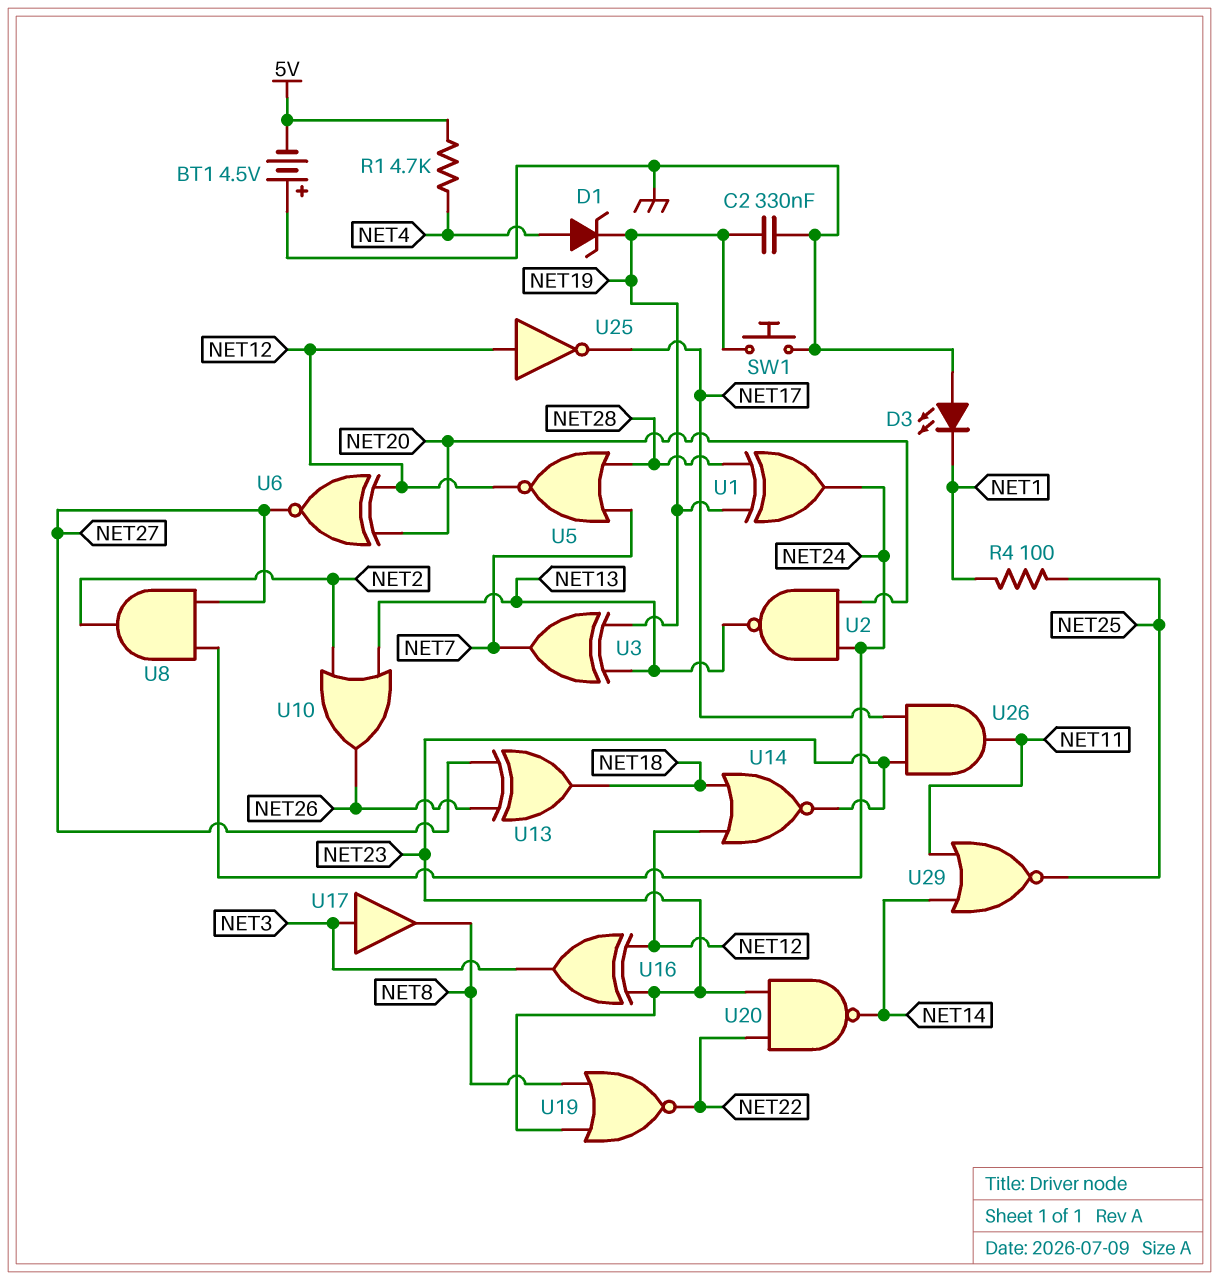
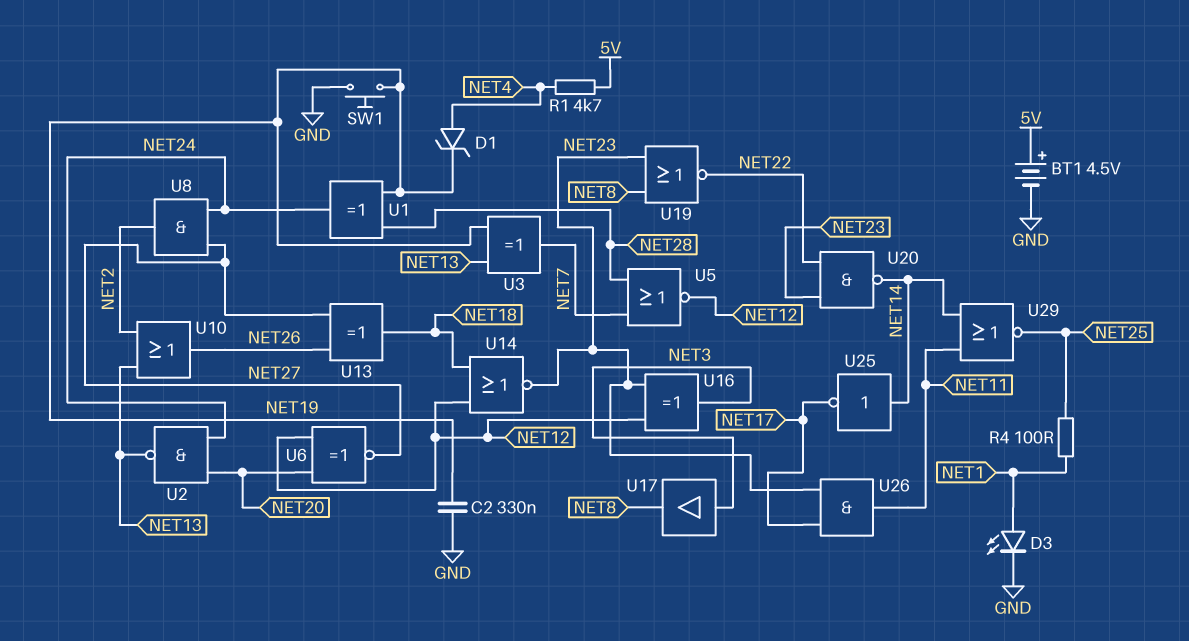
BT1: 4.5V (plus GND, minus 5V) -> 4.5V (plus 5V, minus GND)
D3: LED (A GND, K NET1) -> LED (A NET1, K GND)
U25: NOT (in NET12, out NET17) -> NOT (in NET14, out NET17)

